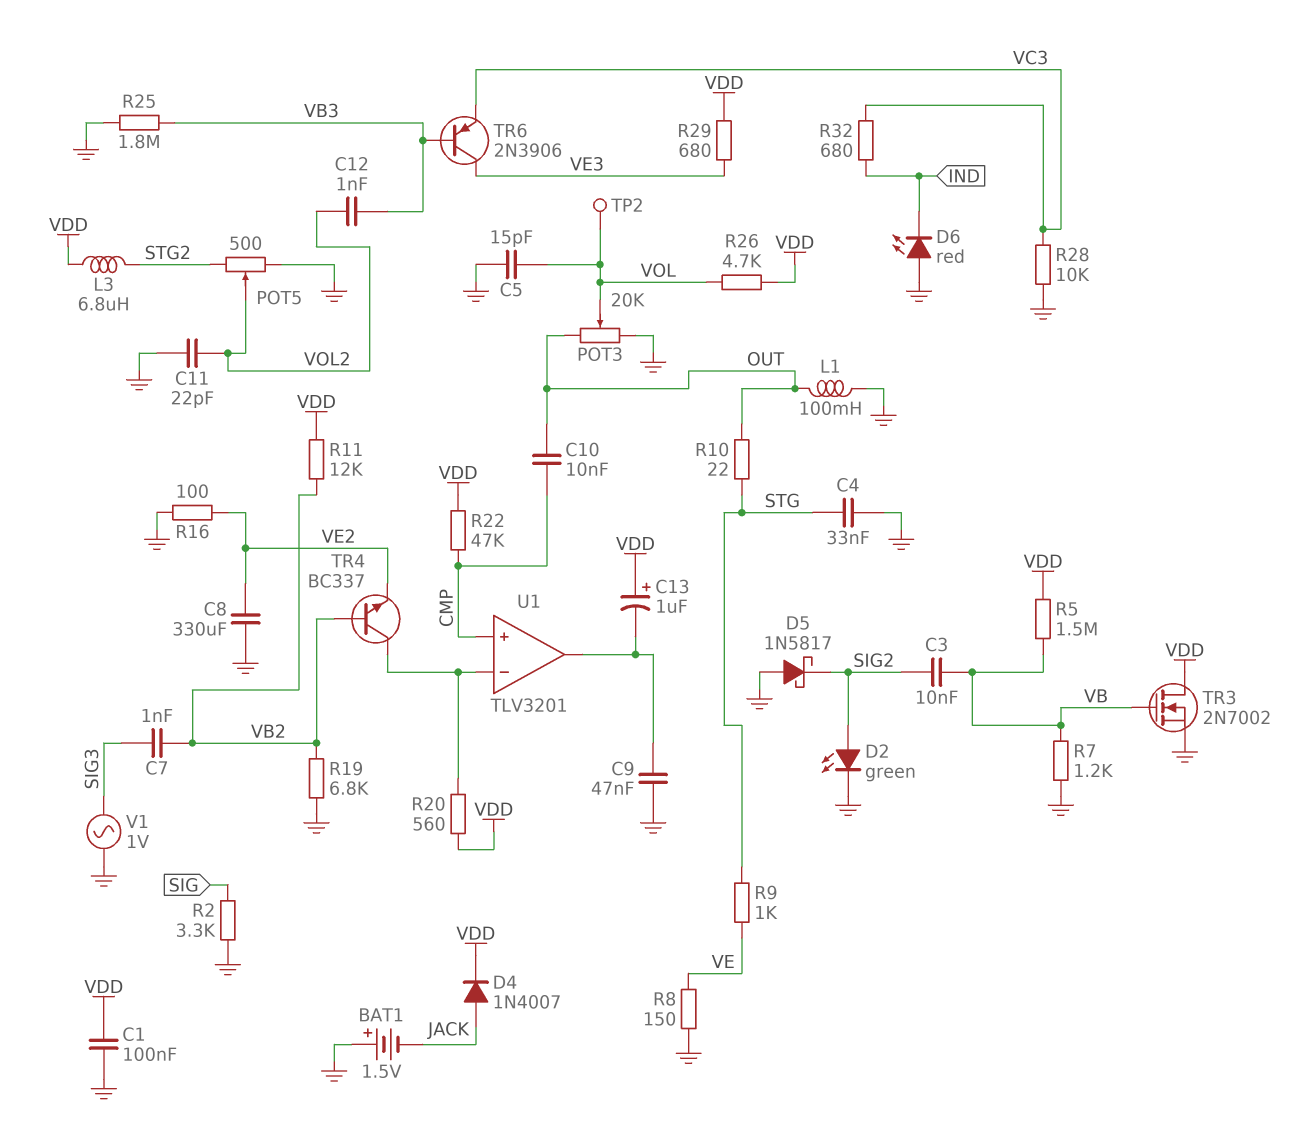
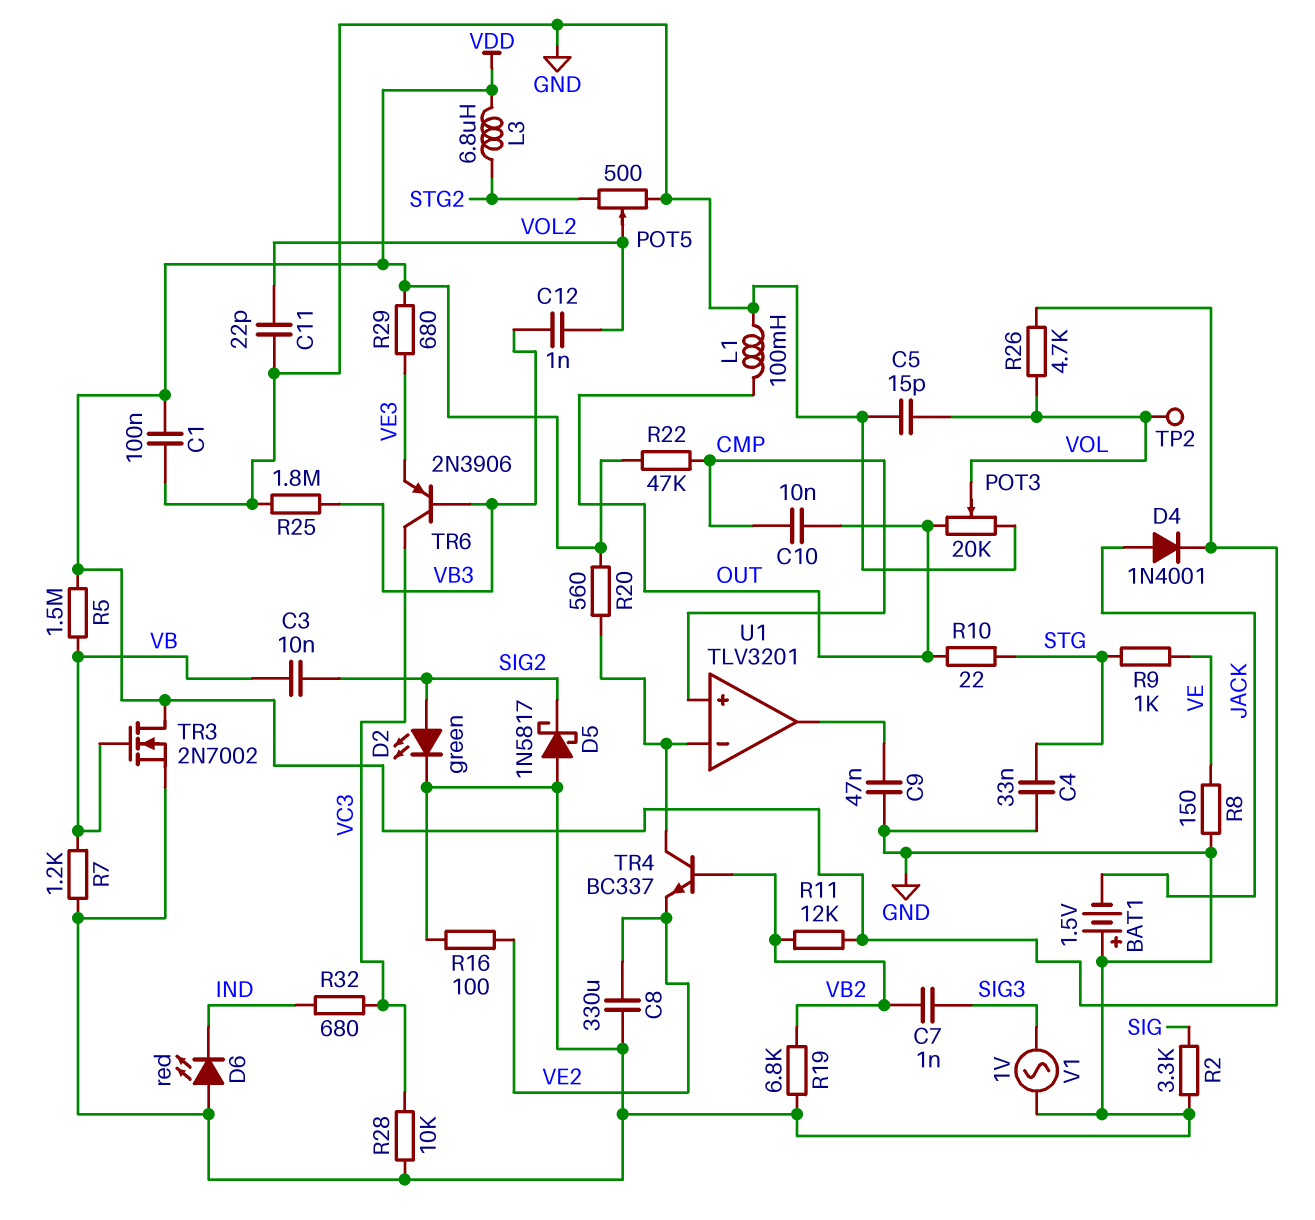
C13: 1uF (plus VDD, minus U1/out) -> none
D4: diode 1N4007 (A JACK, K VDD) -> diode 1N4001 (A JACK, K VDD)
TR6: PNP 2N3906 (B VB3, C VE3, E VC3) -> PNP 2N3906 (B VB3, C VC3, E VE3)

